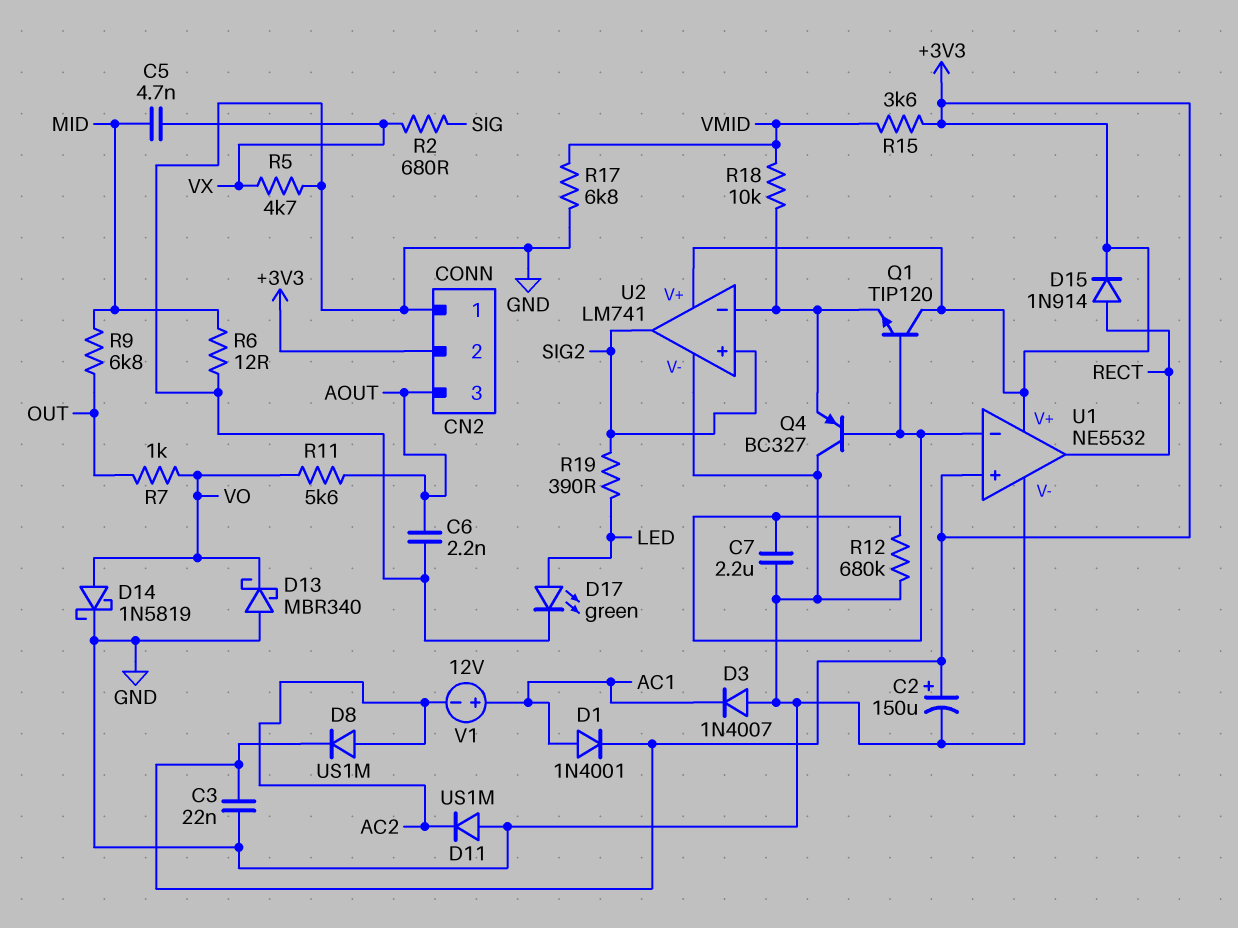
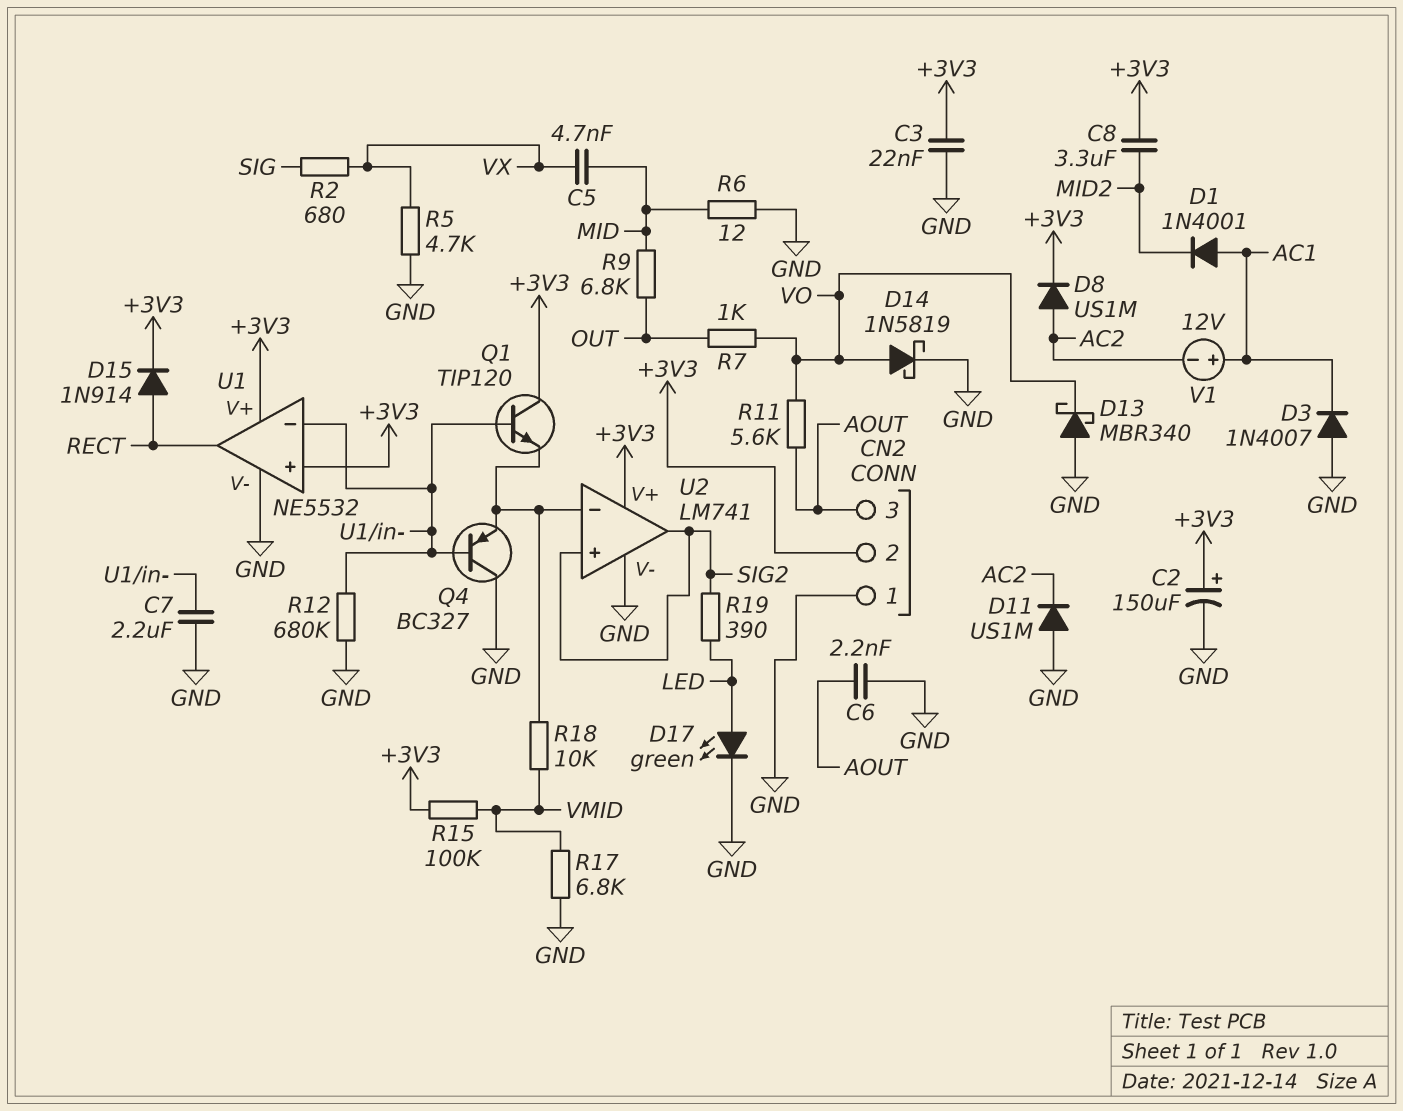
C8: none -> 3.3uF (+3V3, MID2)
D1: diode 1N4001 (A AC1, K +3V3) -> diode 1N4001 (A AC1, K MID2)
R15: 3.6k (+3V3, VMID) -> 100k (+3V3, VMID)

